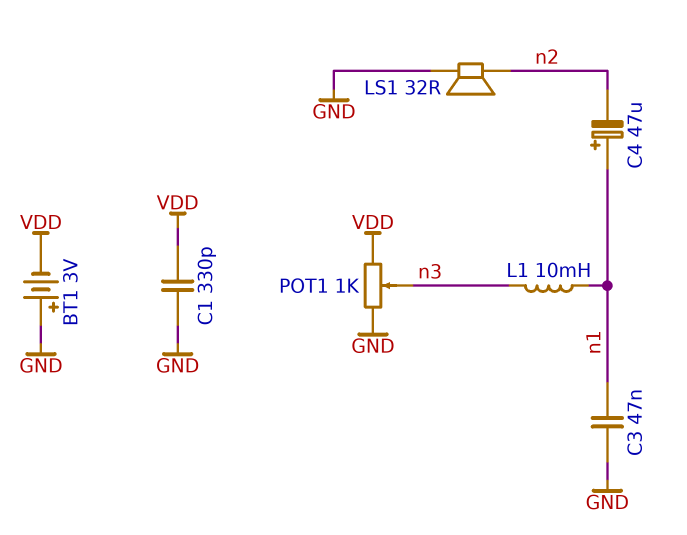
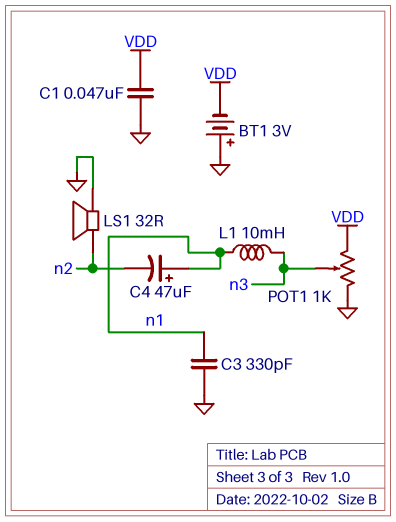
C1: 330pF (GND, VDD) -> 47nF (GND, VDD)
C3: 47nF (GND, n1) -> 330pF (GND, n1)

